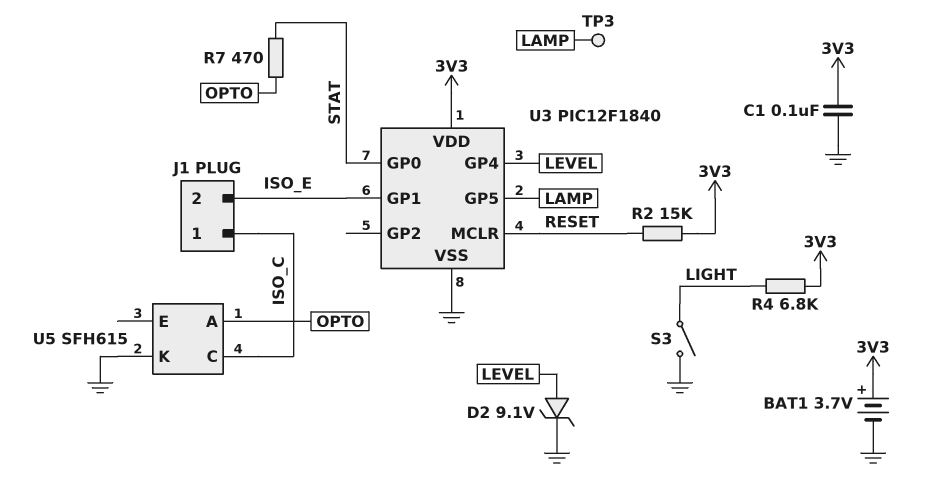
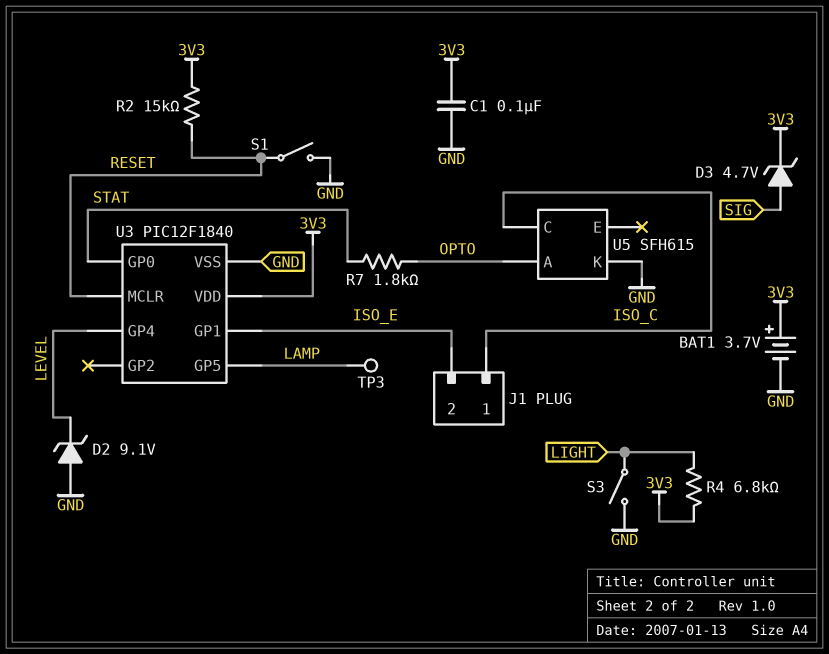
D2: zener 9.1V (A LEVEL, K GND) -> zener 9.1V (A GND, K LEVEL)
D3: none -> zener 4.7V (A SIG, K 3V3)
R7: 470 (OPTO, STAT) -> 1.8k (OPTO, STAT)
S1: none -> switch (GND, RESET)

